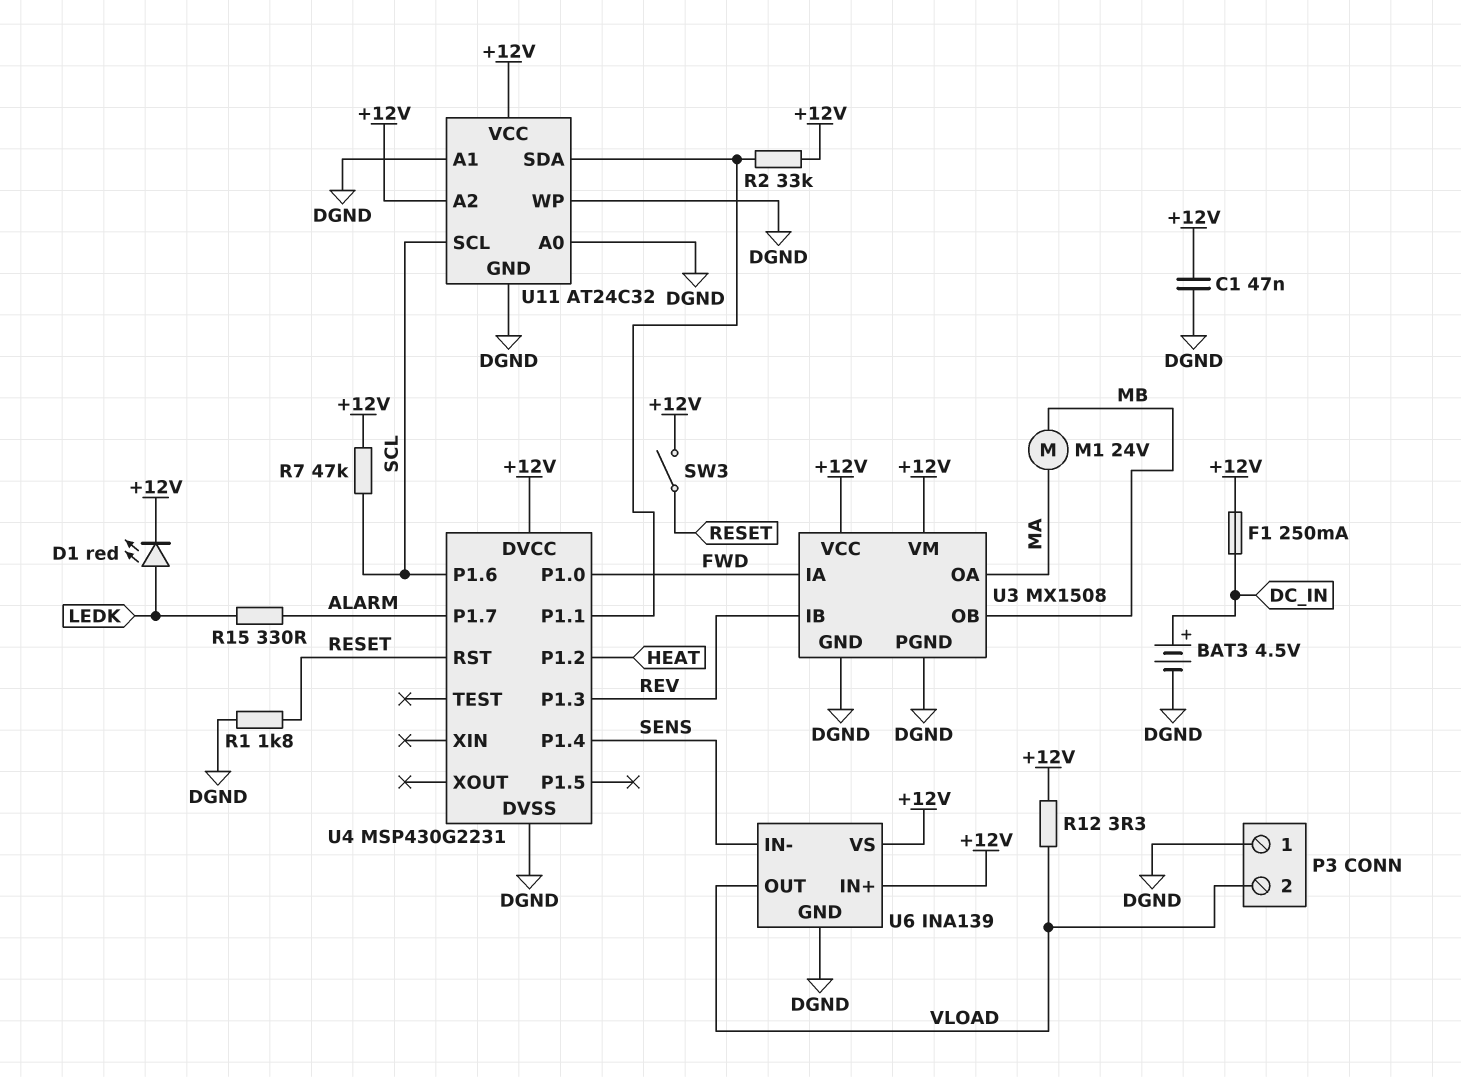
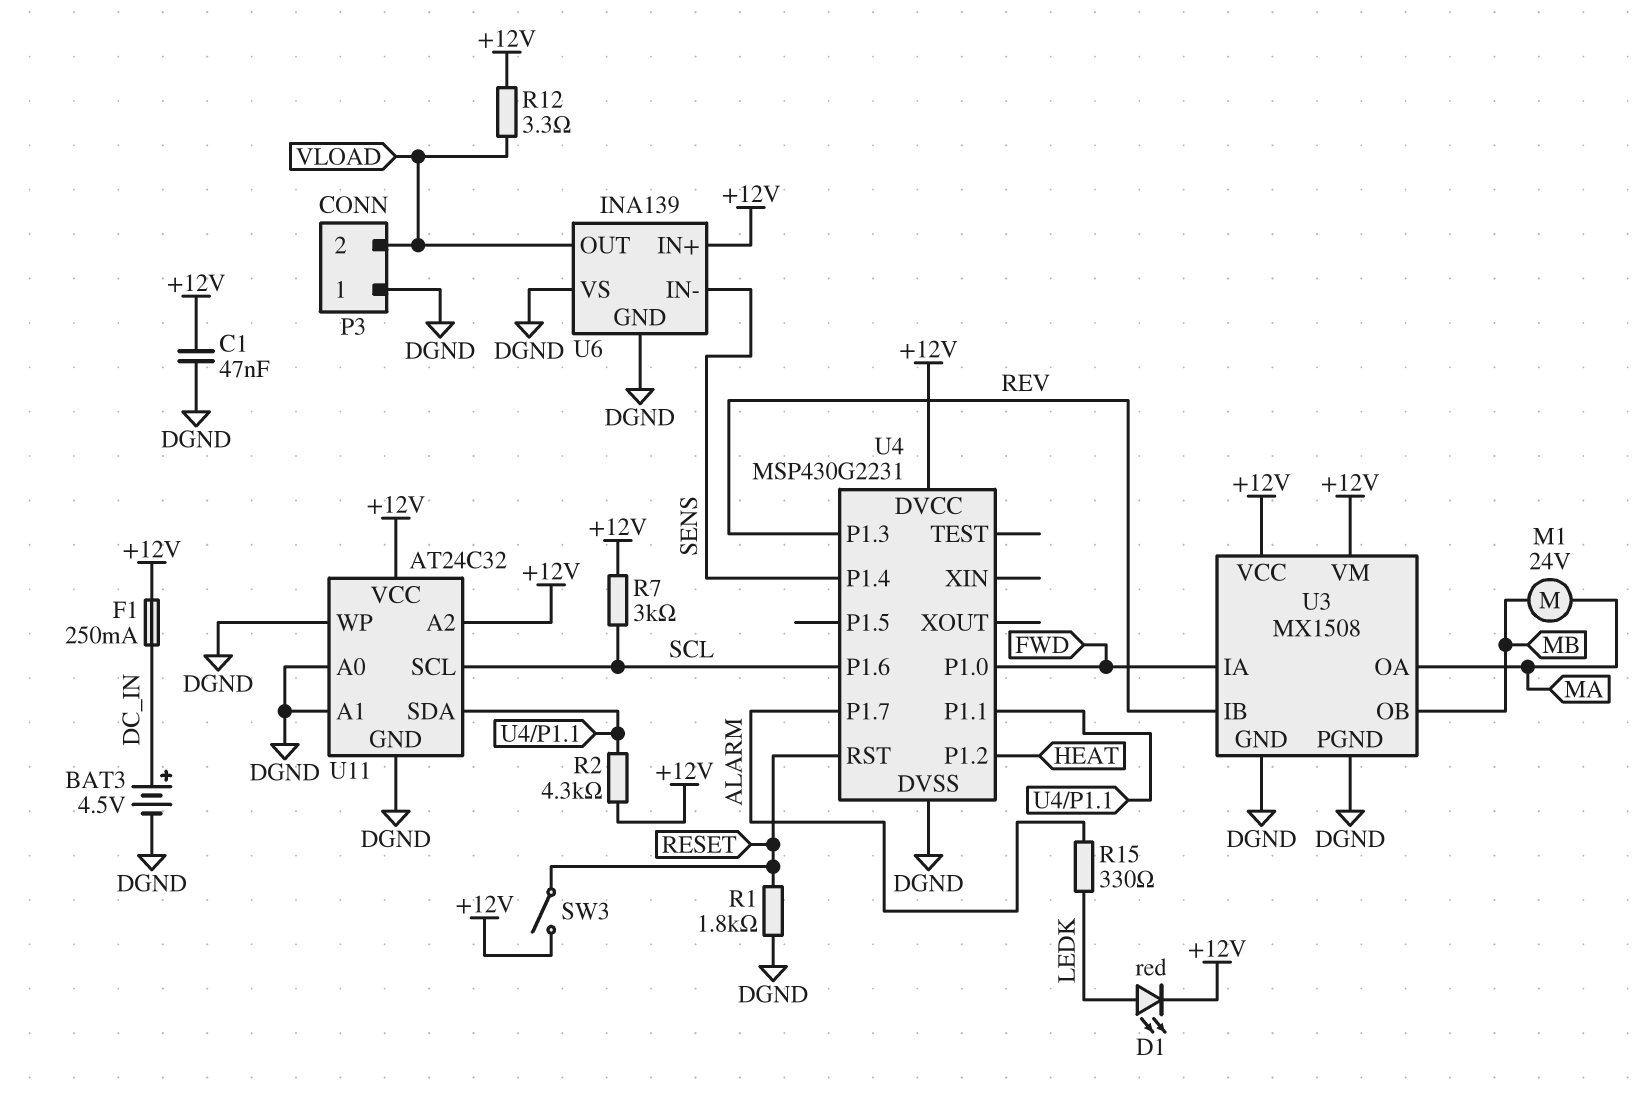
R2: 33k (+12V, U4/P1.1) -> 4.3k (+12V, U4/P1.1)
R7: 47k (+12V, SCL) -> 3k (+12V, SCL)
U6 pin VS: +12V -> DGND

